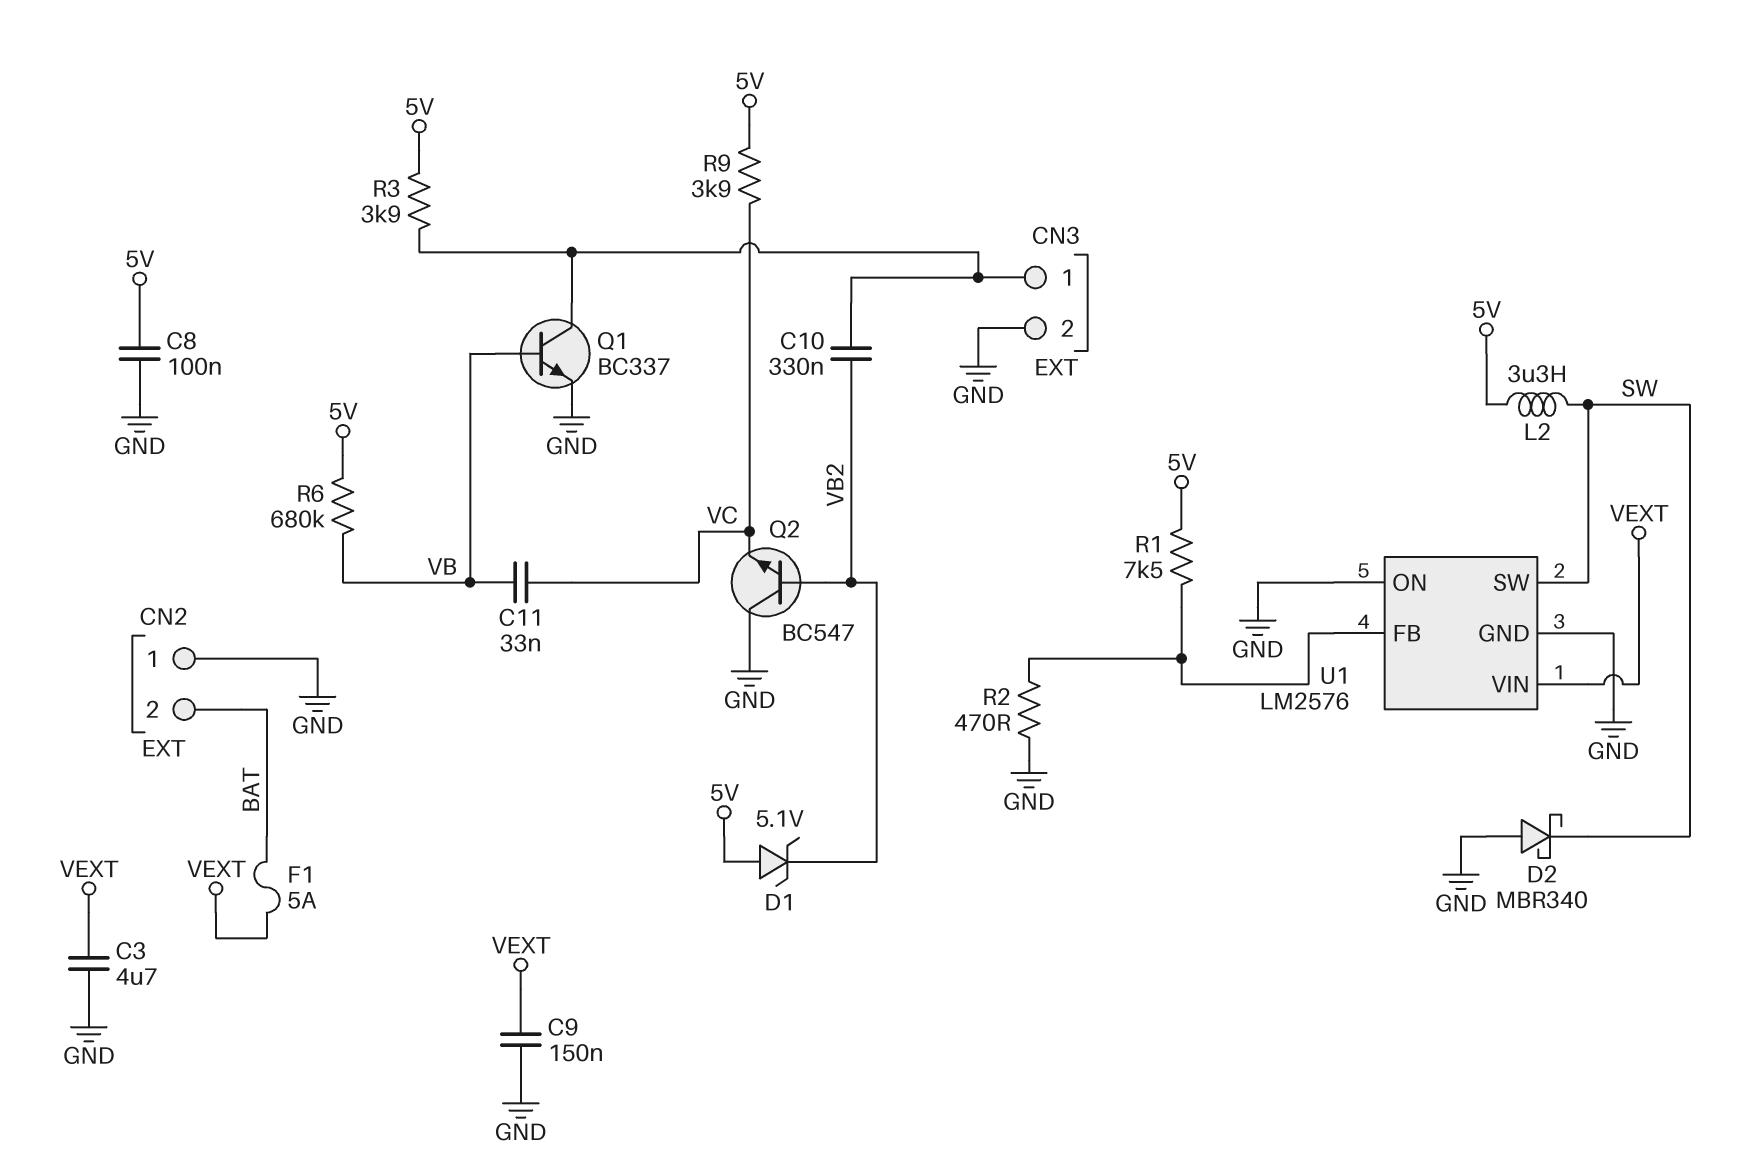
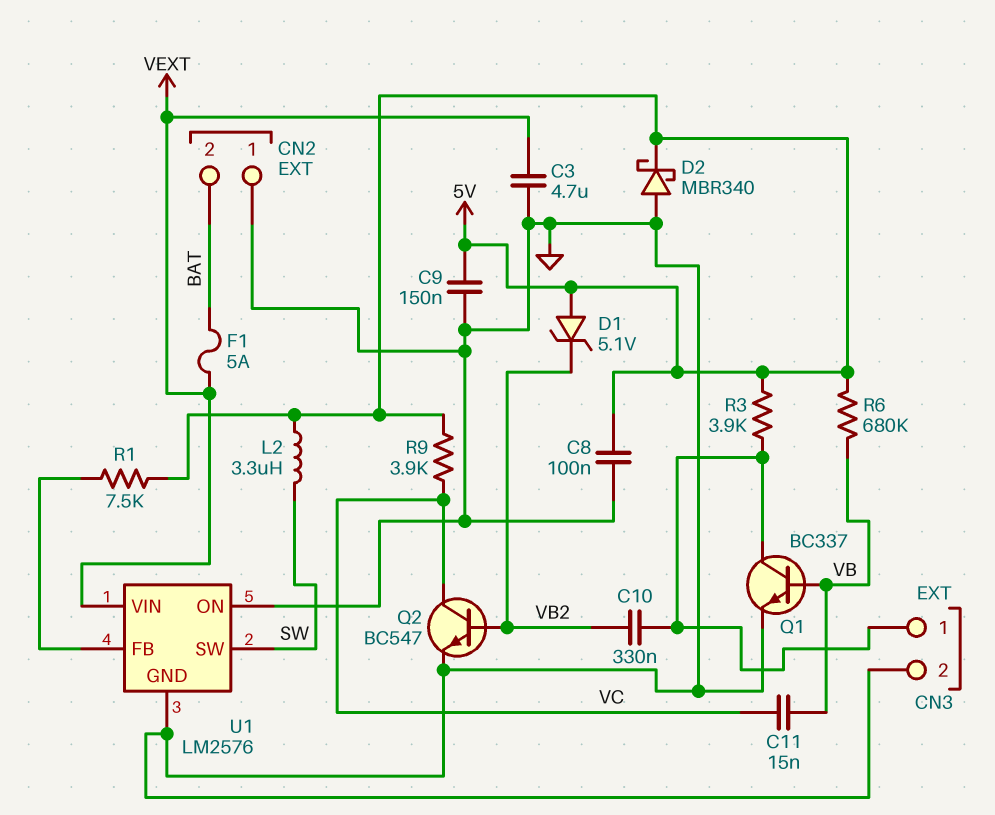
C9: 150nF (GND, VEXT) -> 150nF (5V, GND)
C11: 33nF (VB, VC) -> 15nF (VB, VC)
D2: schottky MBR340 (A GND, K SW) -> schottky MBR340 (A GND, K 5V)
Q2: NPN BC547 (B VB2, C GND, E VC) -> NPN BC547 (B VB2, C VC, E GND)
R2: 470 (GND, U1/FB) -> none

